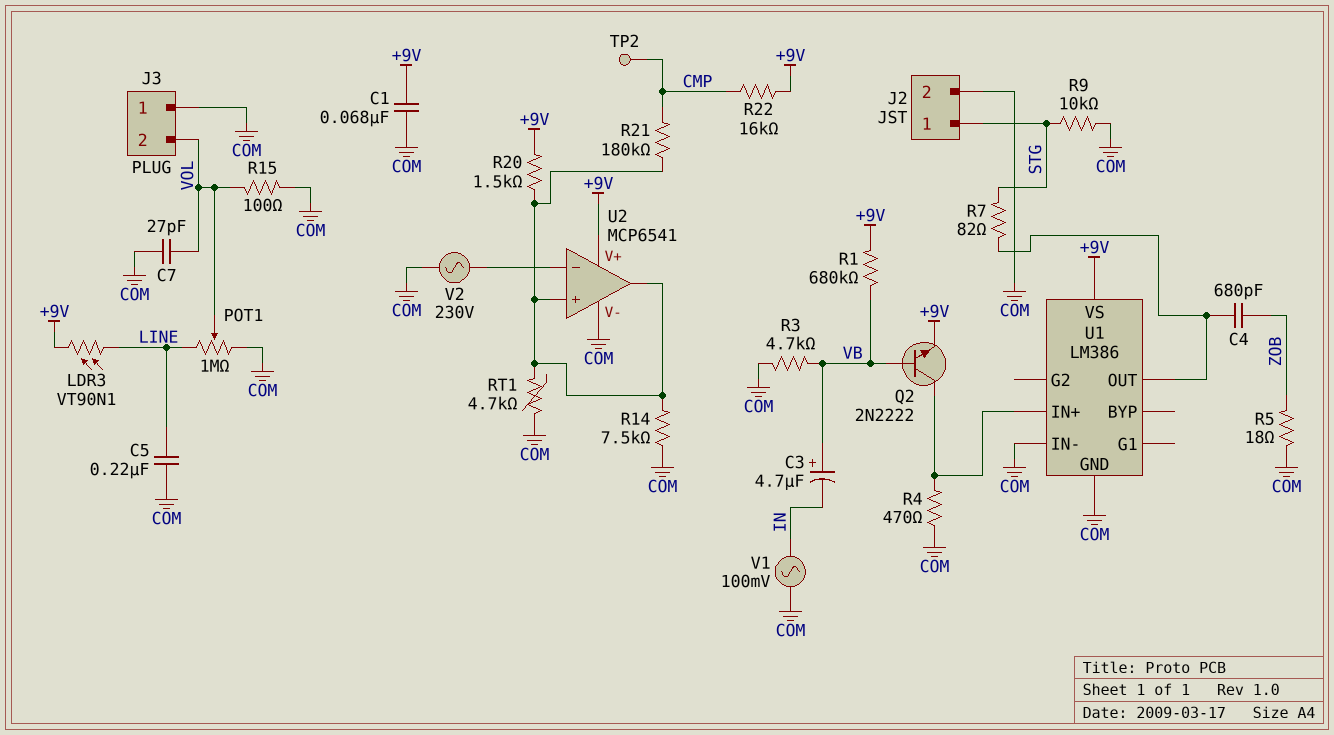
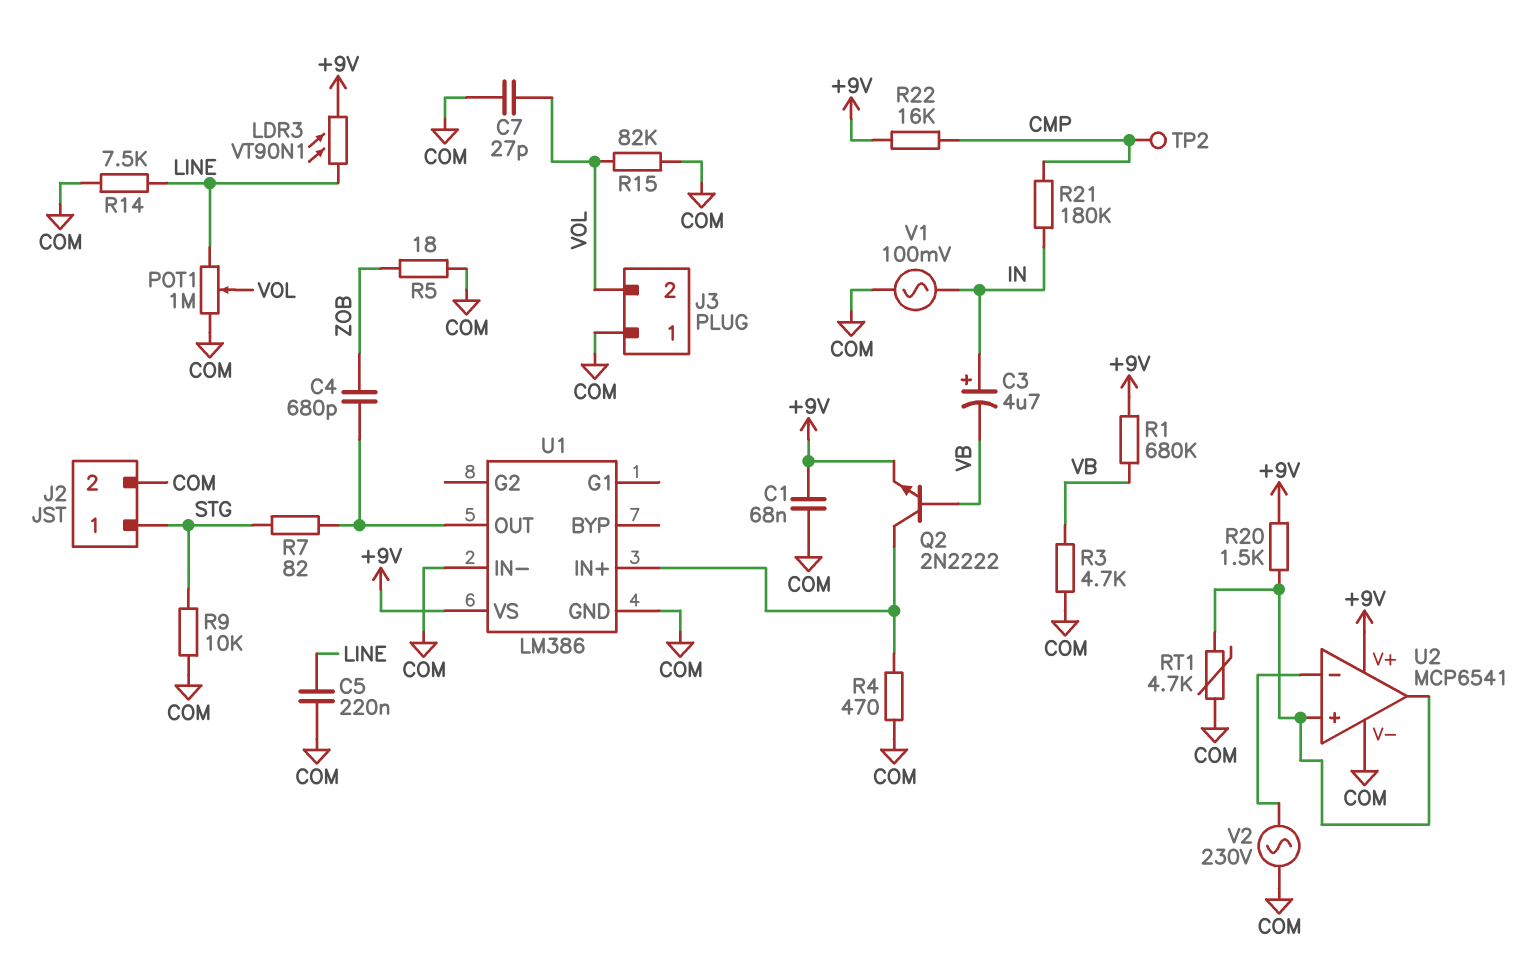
C3: 4.7uF (plus VB, minus IN) -> 4.7uF (plus IN, minus VB)
R14: 7.5k (COM, U2/in+) -> 7.5k (COM, LINE)
R15: 100 (COM, VOL) -> 82k (COM, VOL)
R21: 180k (CMP, U2/in+) -> 180k (CMP, IN)

